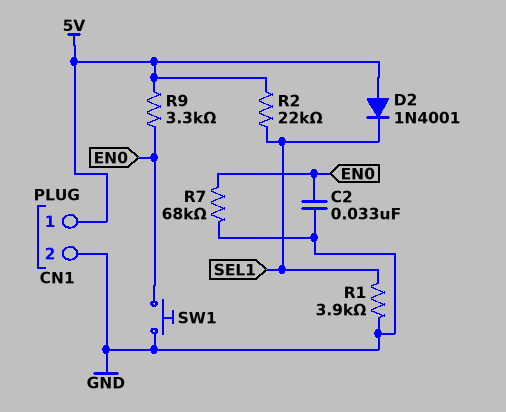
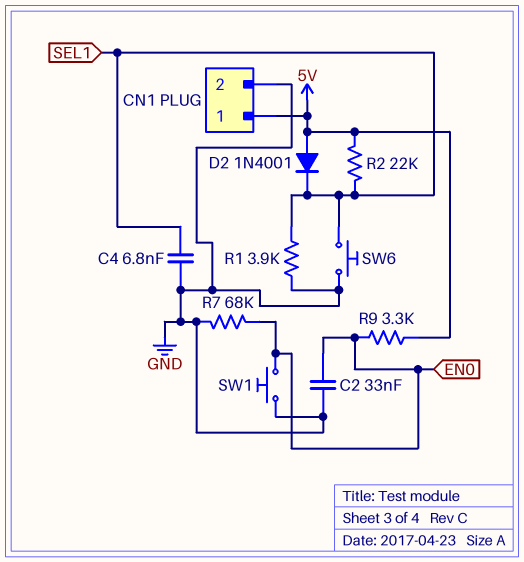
C4: none -> 6.8nF (GND, SEL1)
SW6: none -> button (GND, SEL1)

